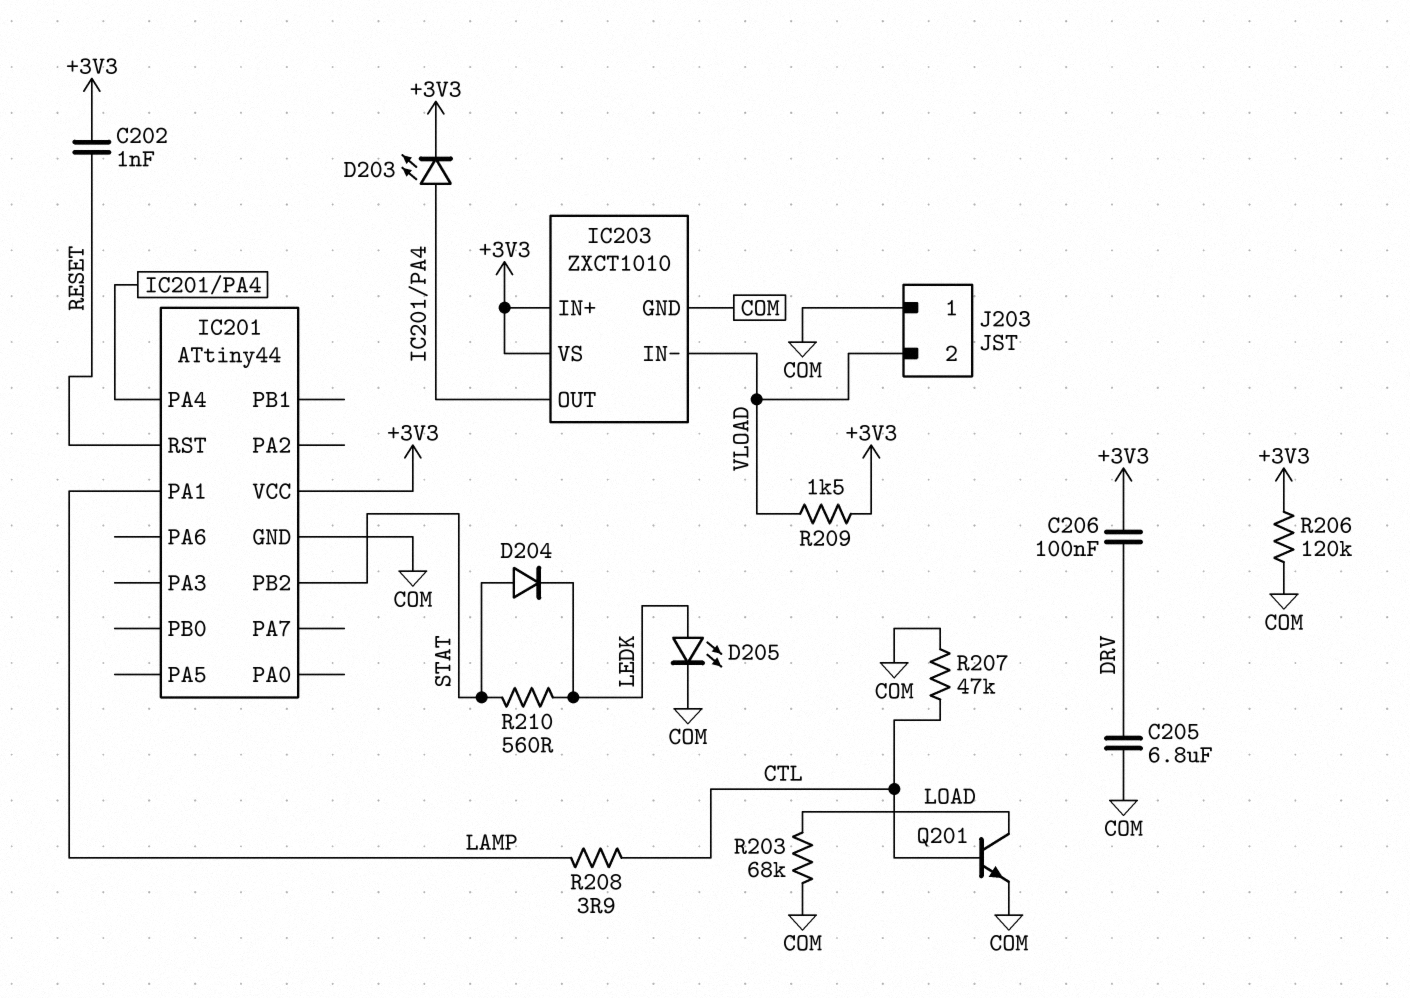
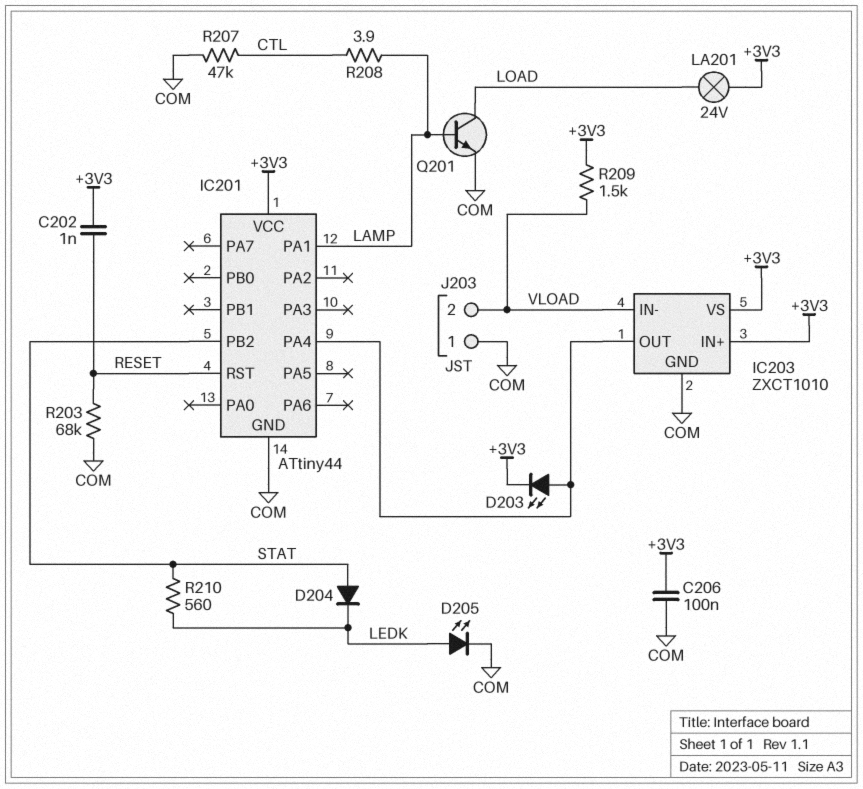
C205: 6.8uF (COM, DRV) -> none
C206: 100nF (+3V3, DRV) -> 100nF (+3V3, COM)
LA201: none -> lamp 24V (+3V3, LOAD)
Q201: NPN (B CTL, C LOAD, E COM) -> NPN (B LAMP, C LOAD, E COM)
R203: 68k (COM, LOAD) -> 68k (COM, RESET)
R206: 120k (+3V3, COM) -> none

